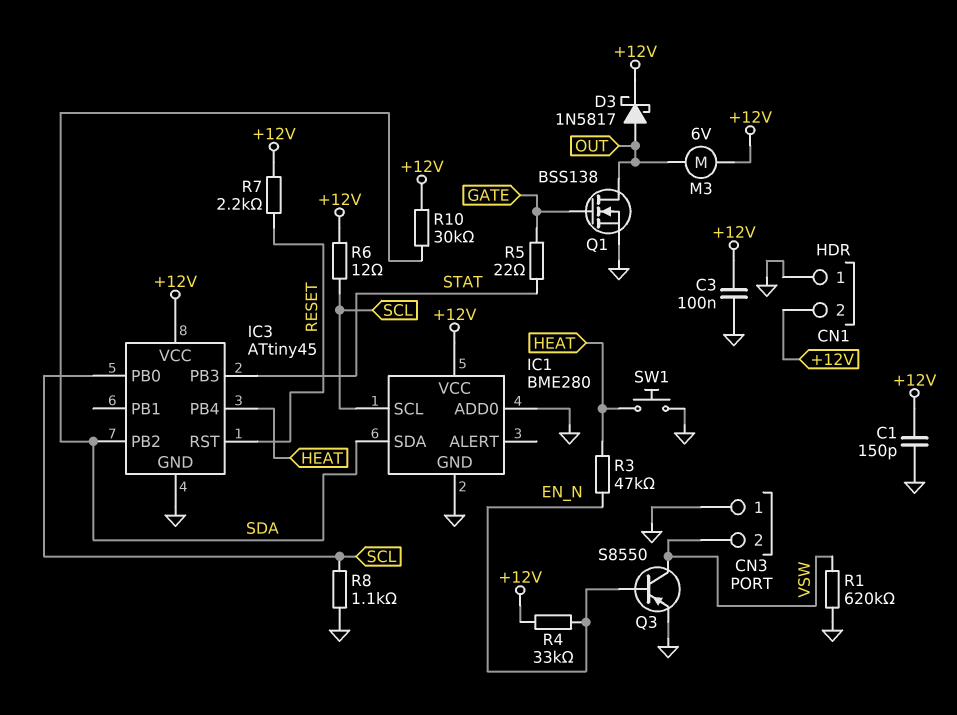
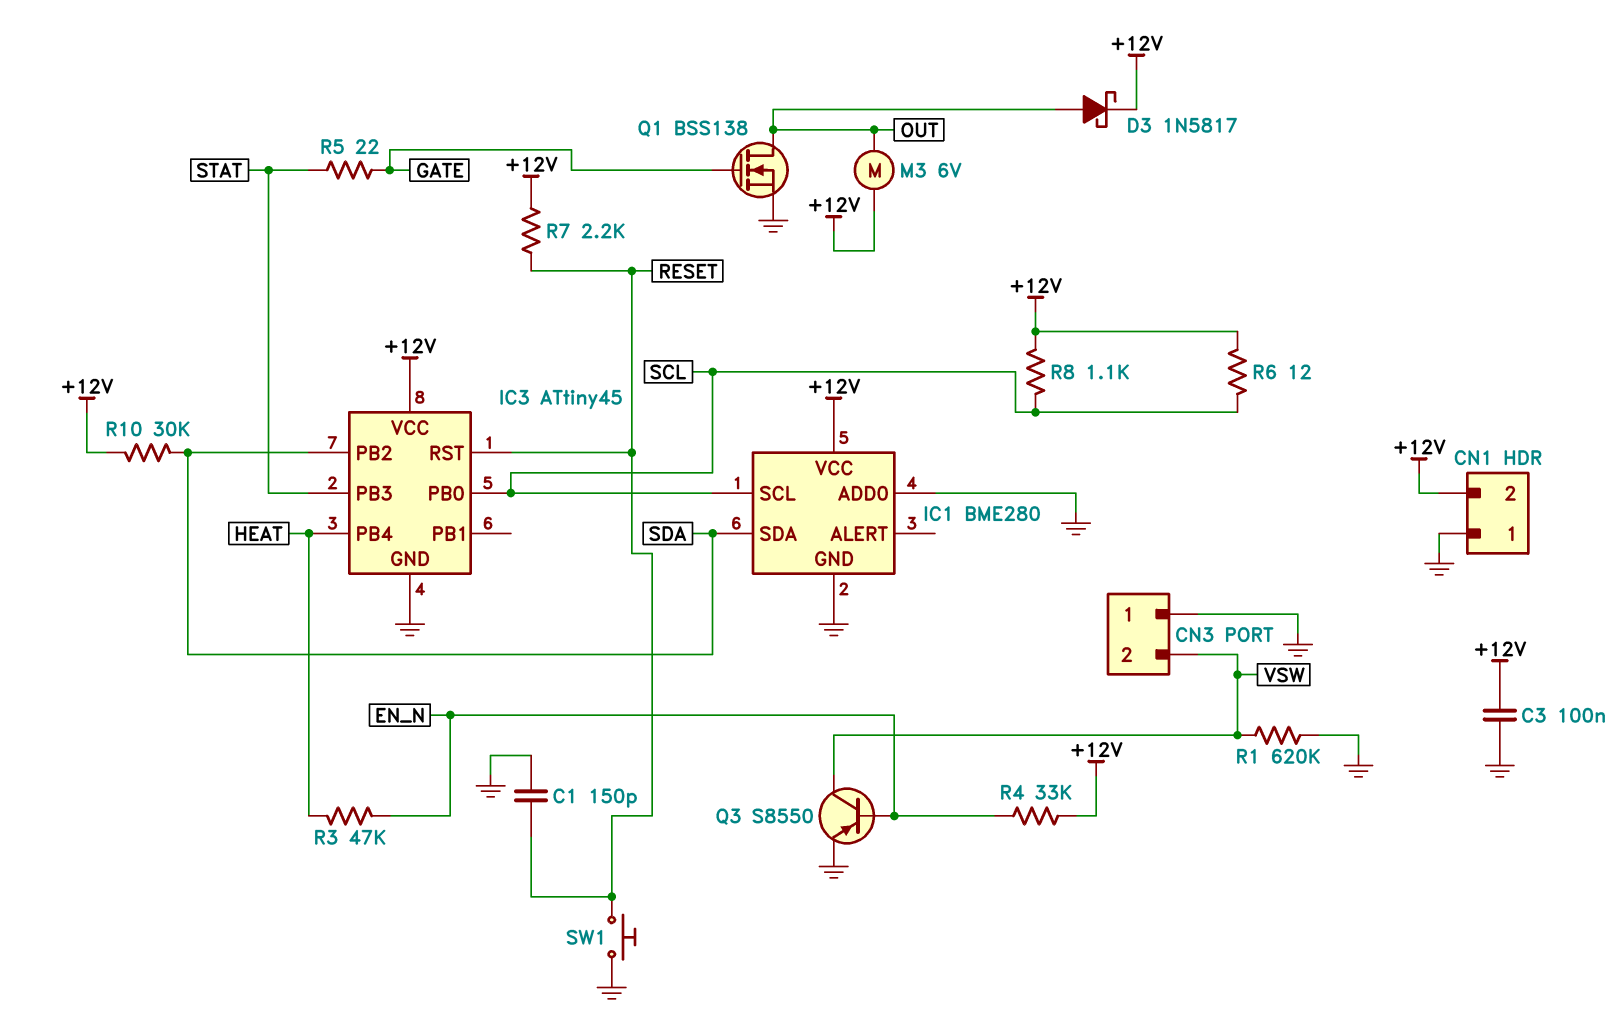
C1: 150pF (+12V, GND) -> 150pF (GND, RESET)
R8: 1.1k (GND, SCL) -> 1.1k (+12V, SCL)
SW1: button (GND, HEAT) -> button (GND, RESET)

